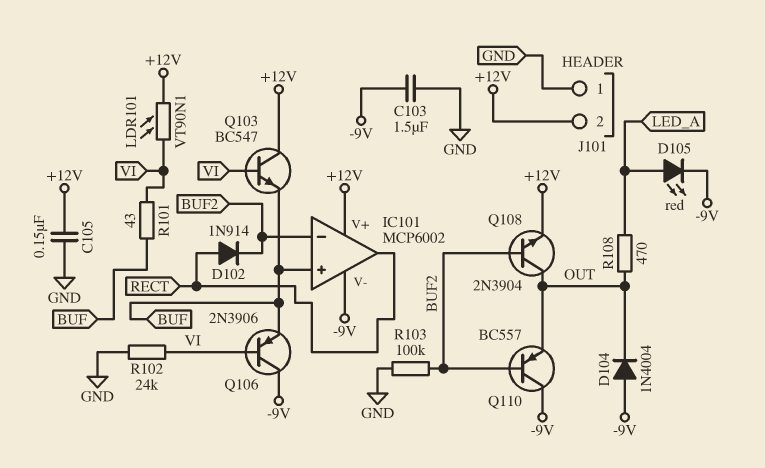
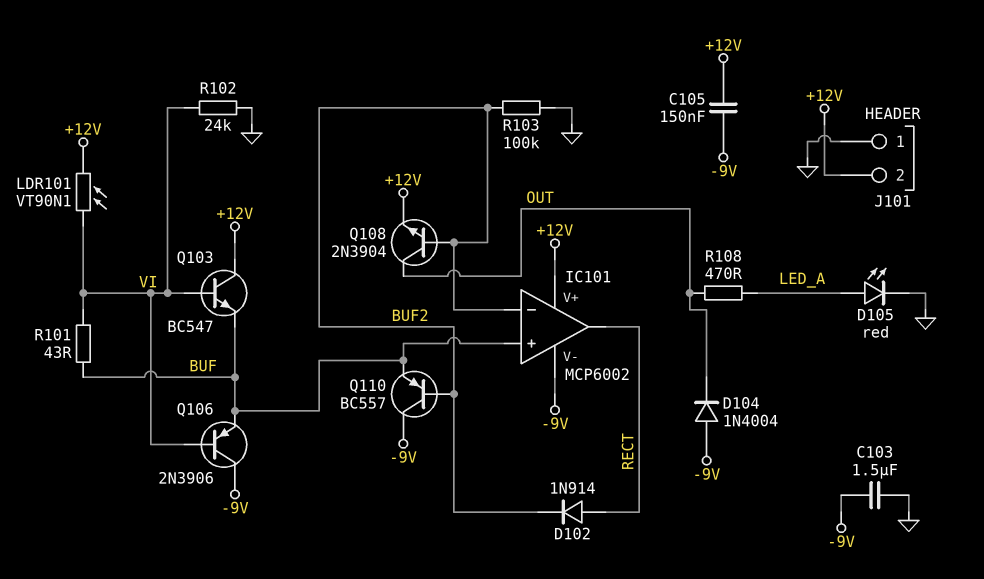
C105: 150nF (+12V, GND) -> 150nF (+12V, -9V)
D105: LED red (A LED_A, K -9V) -> LED red (A LED_A, K GND)
Q110: PNP BC557 (B BUF2, C -9V, E OUT) -> PNP BC557 (B BUF2, C -9V, E BUF)

